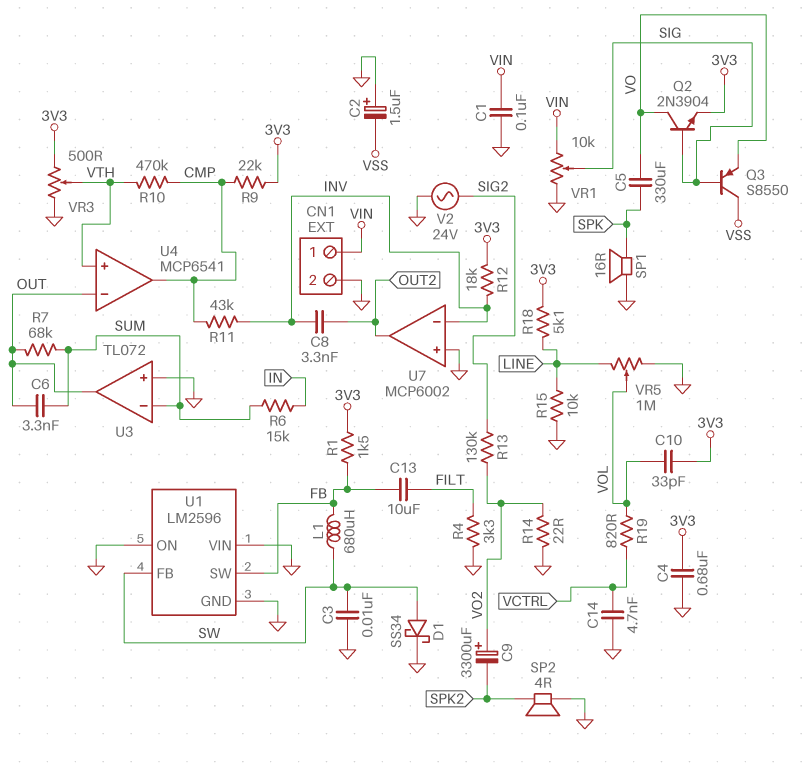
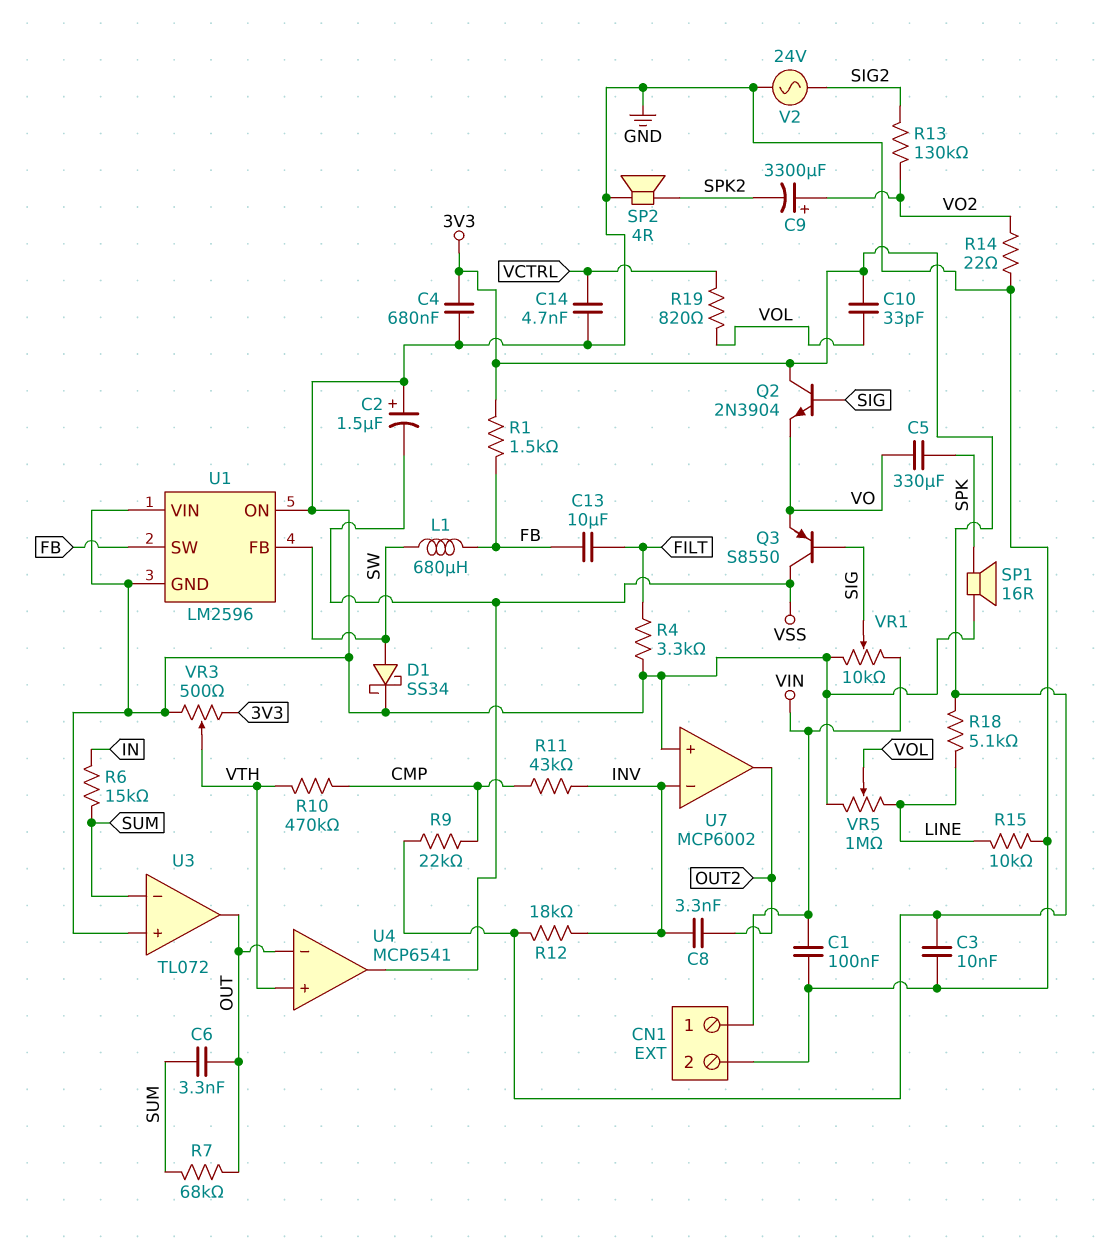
C3: 10nF (GND, SW) -> 10nF (3V3, GND)
Q2: NPN 2N3904 (B SIG, C VO, E 3V3) -> NPN 2N3904 (B SIG, C 3V3, E VO)
U4 pin out: CMP -> VSS

